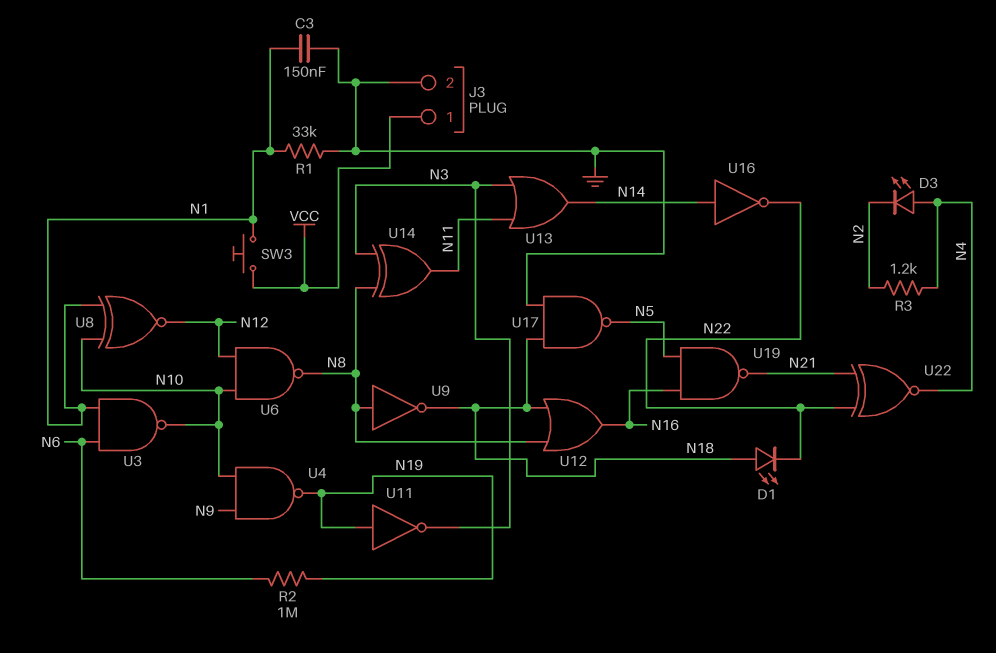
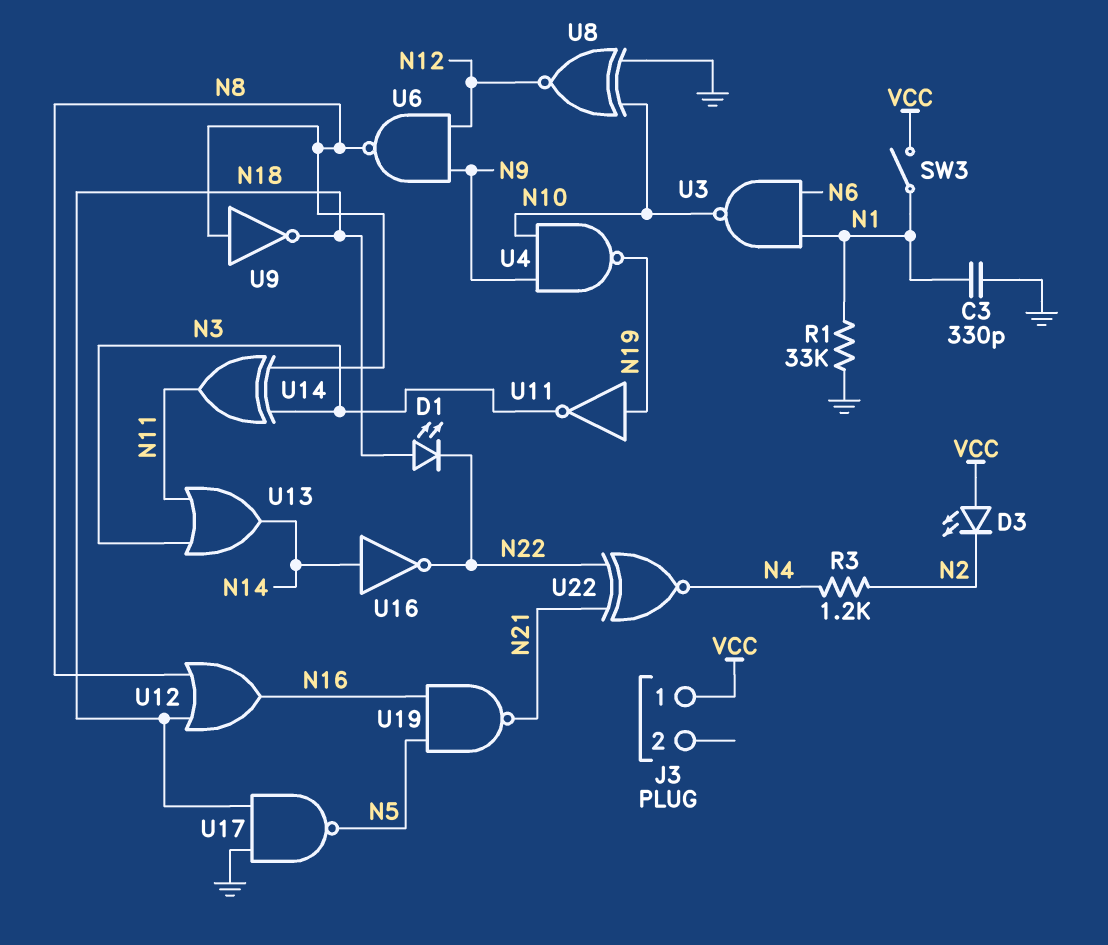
C3: 150nF (GND, N1) -> 330pF (GND, N1)
D3: LED (A N4, K N2) -> LED (A VCC, K N2)
J3 pin 2: GND -> none
R2: 1M (N6, N19) -> none
SW3: button (N1, VCC) -> switch (N1, VCC)
U6: NAND (in N10, in N12, out N8) -> NAND (in N9, in N12, out N8)
U8: XNOR (in N1, in N10, out N12) -> XNOR (in GND, in N10, out N12)

